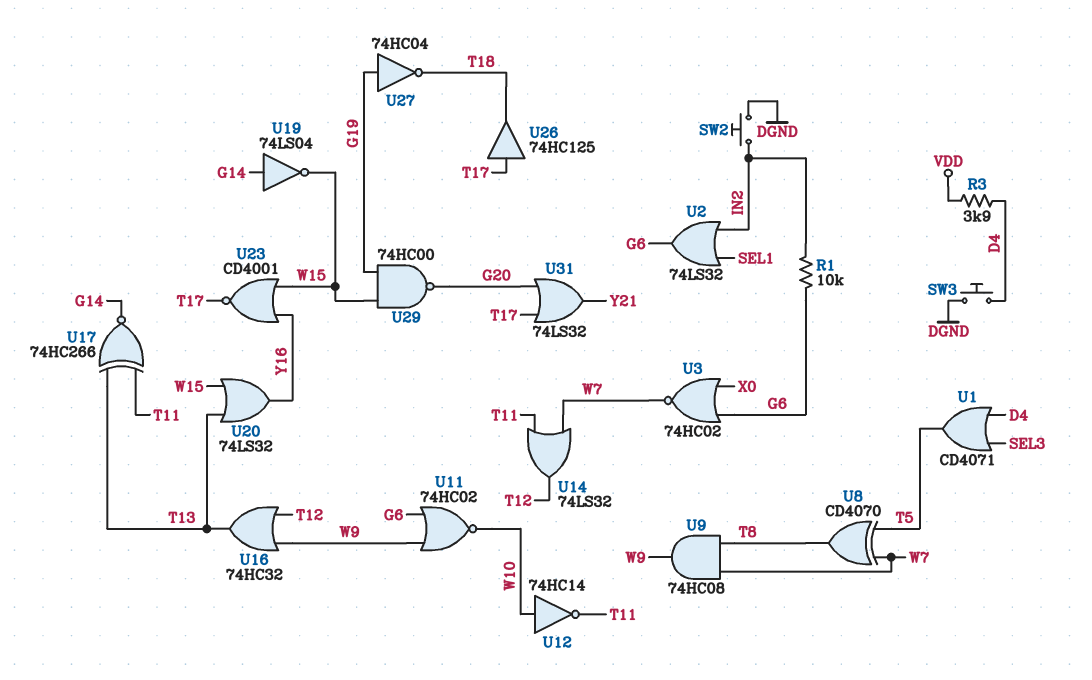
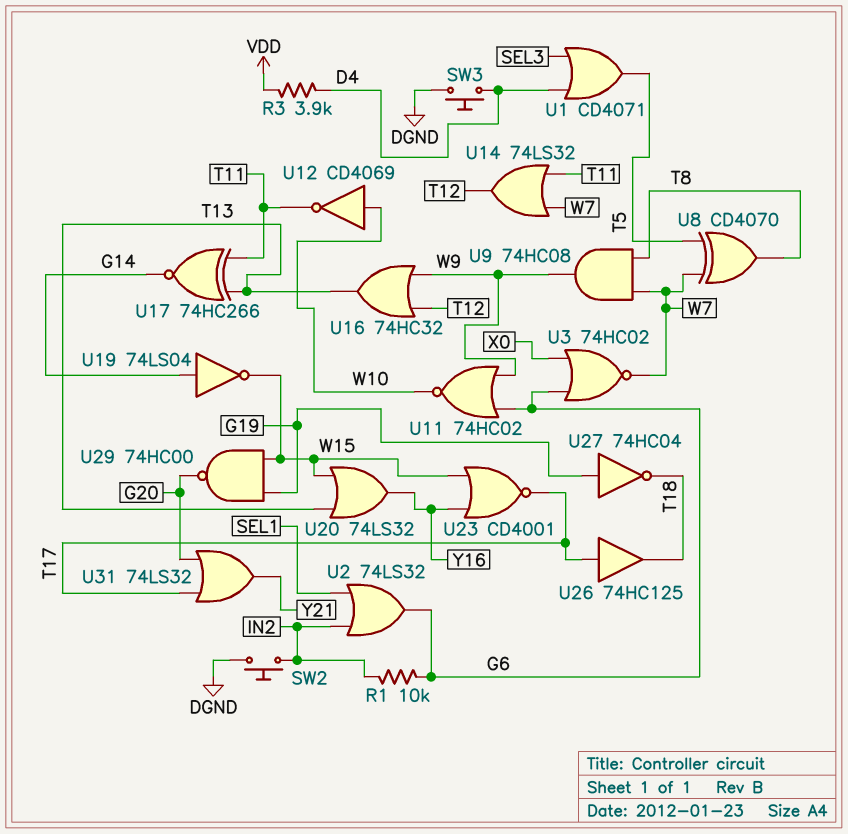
U12: NOT 74HC14 (in W10, out T11) -> NOT CD4069 (in W10, out T11)

